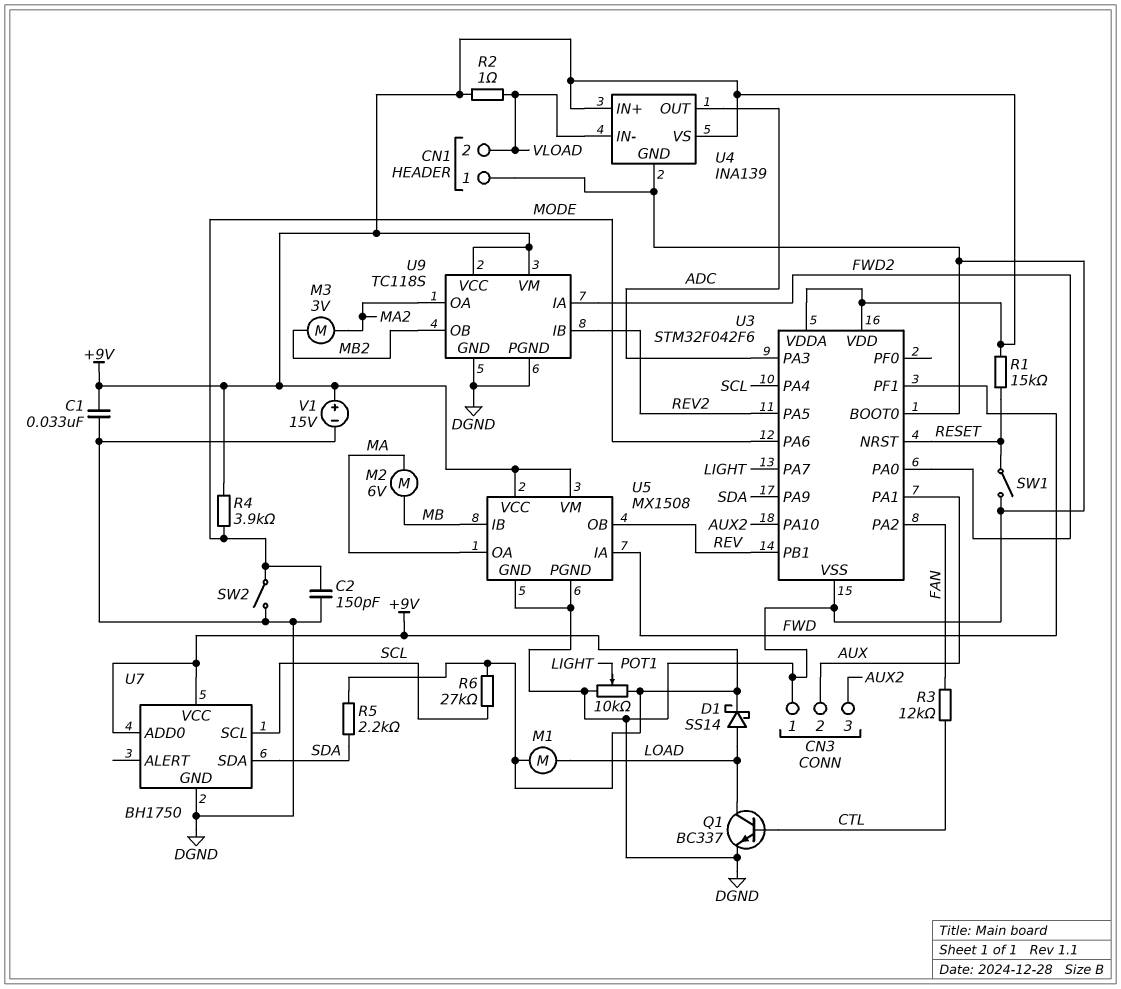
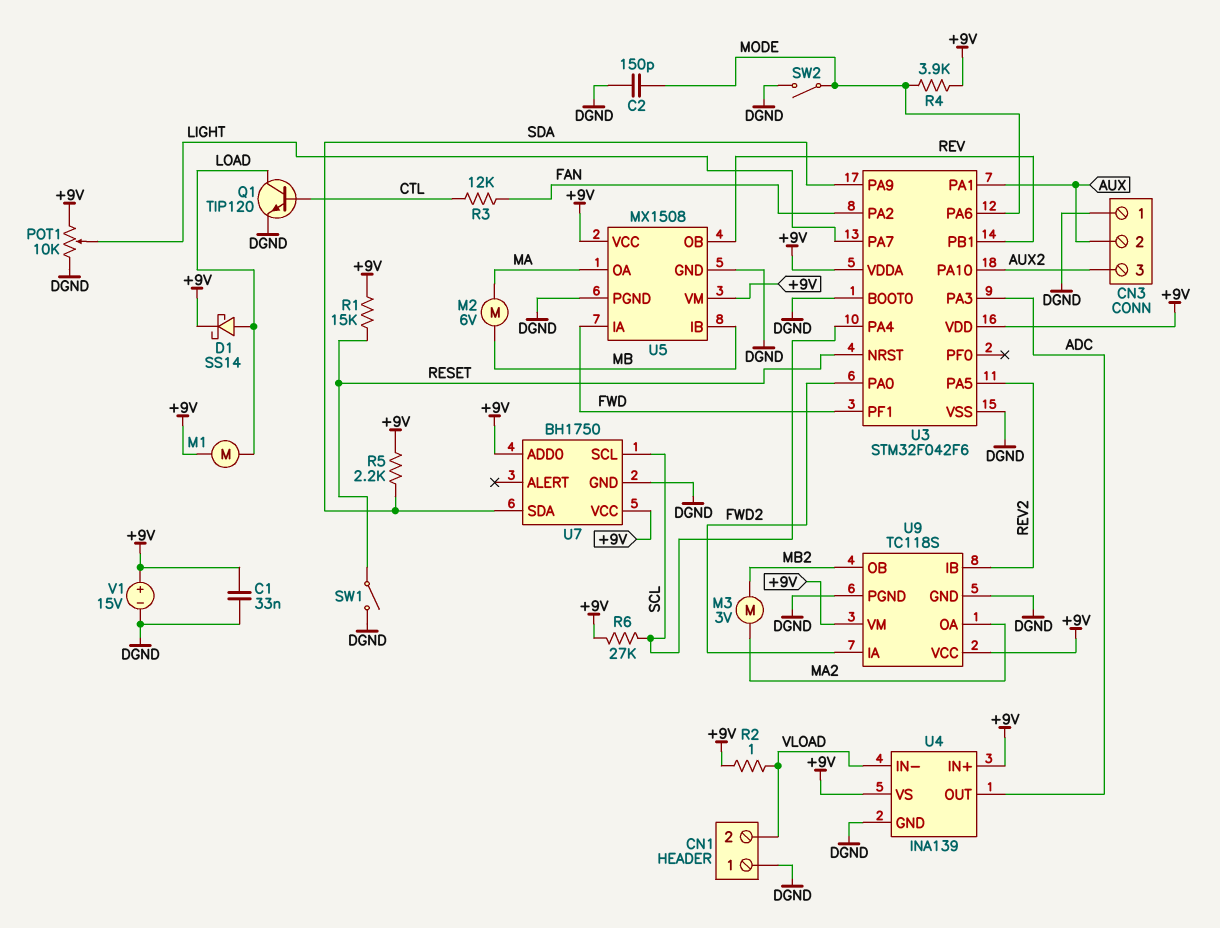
Q1: NPN BC337 (B CTL, C LOAD, E DGND) -> NPN TIP120 (B CTL, C LOAD, E DGND)

